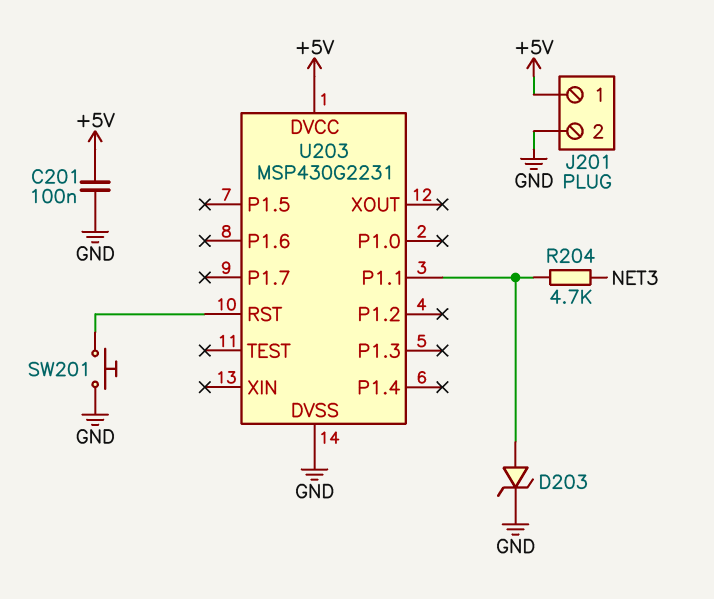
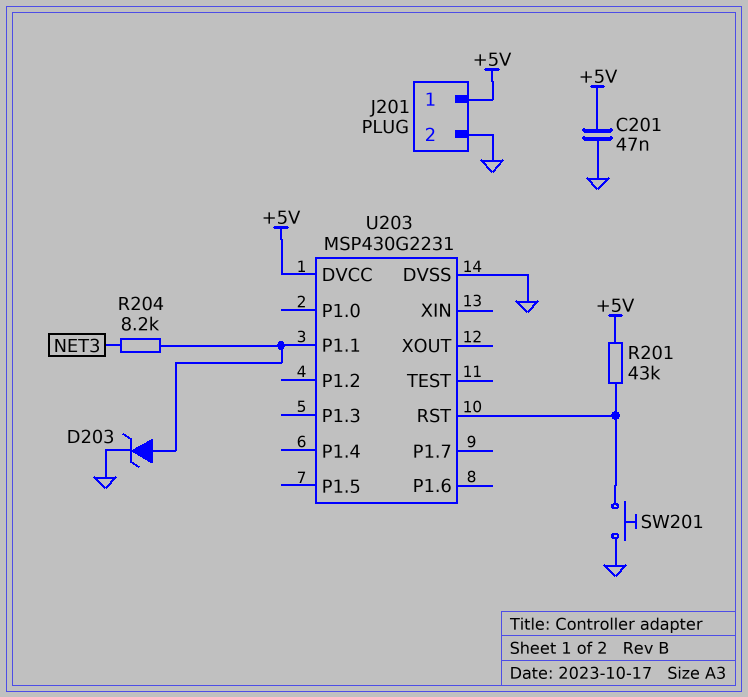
C201: 100nF (+5V, GND) -> 47nF (+5V, GND)
R201: none -> 43k (+5V, U203/RST)
R204: 4.7k (NET3, U203/P1.1) -> 8.2k (NET3, U203/P1.1)

